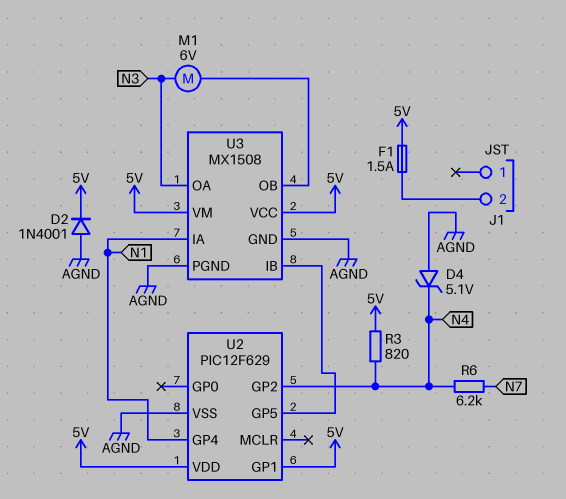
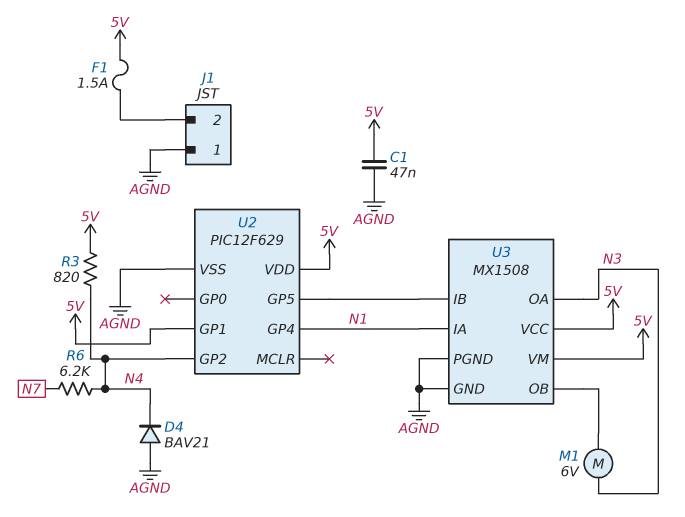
C1: none -> 47nF (5V, AGND)
D2: diode 1N4001 (A AGND, K 5V) -> none
D4: zener 5.1V (A AGND, K N4) -> diode BAV21 (A AGND, K N4)
J1 pin 1: none -> AGND

